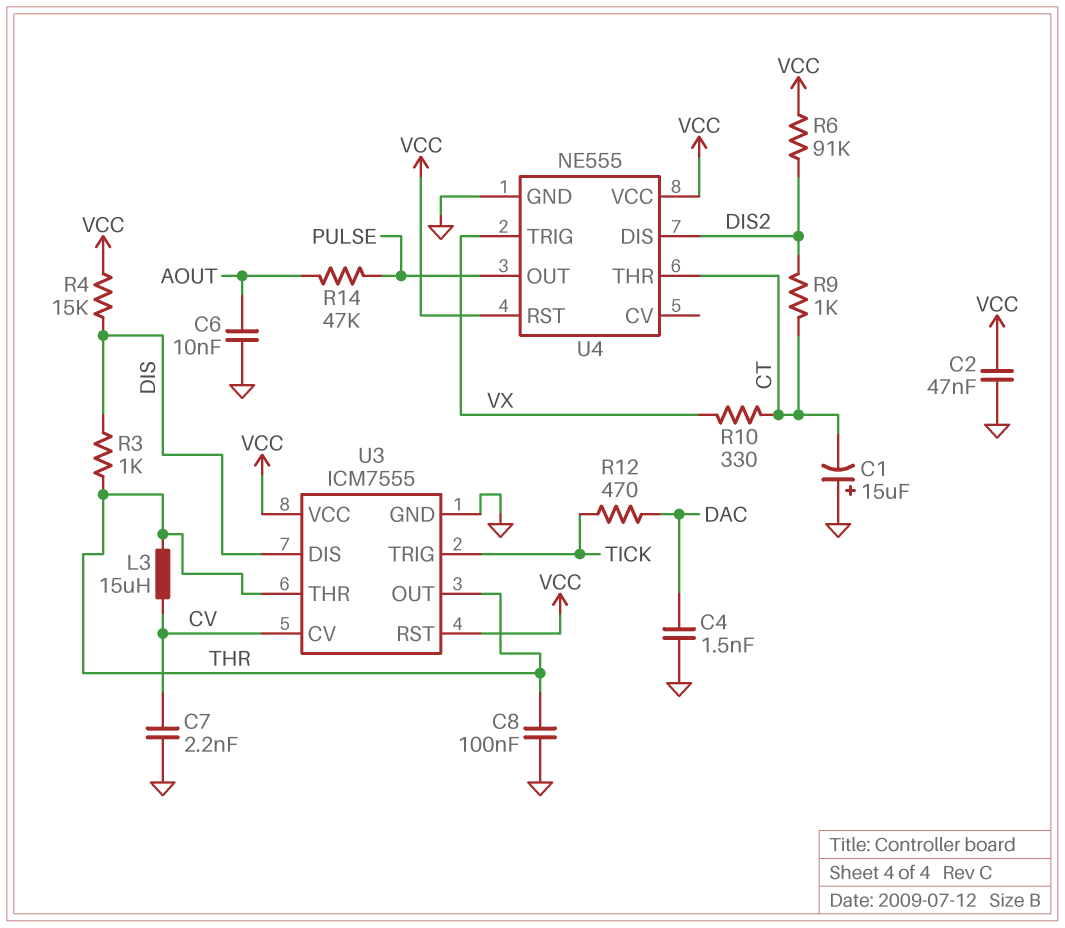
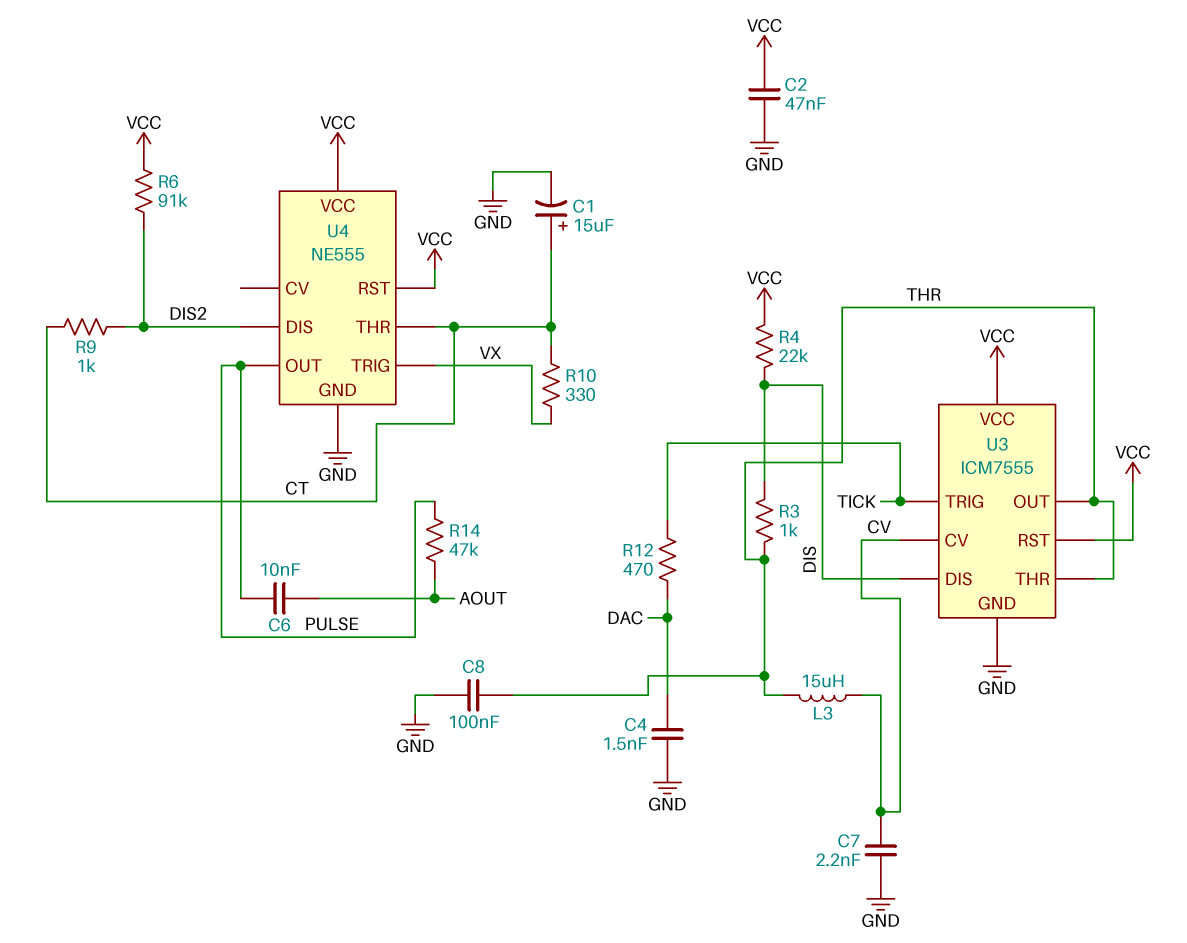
C1: 15uF (plus GND, minus CT) -> 15uF (plus CT, minus GND)
C6: 10nF (AOUT, GND) -> 10nF (AOUT, PULSE)
R4: 15k (DIS, VCC) -> 22k (DIS, VCC)

